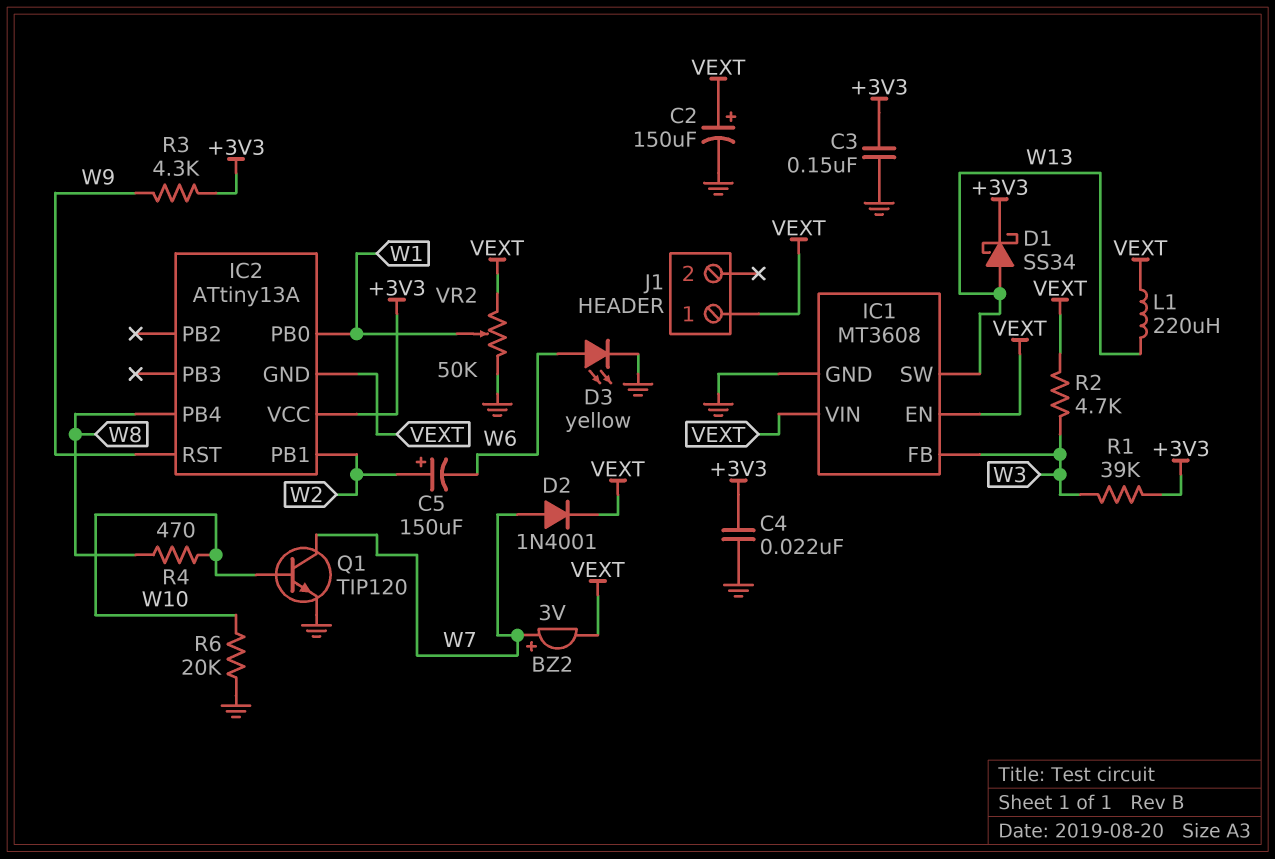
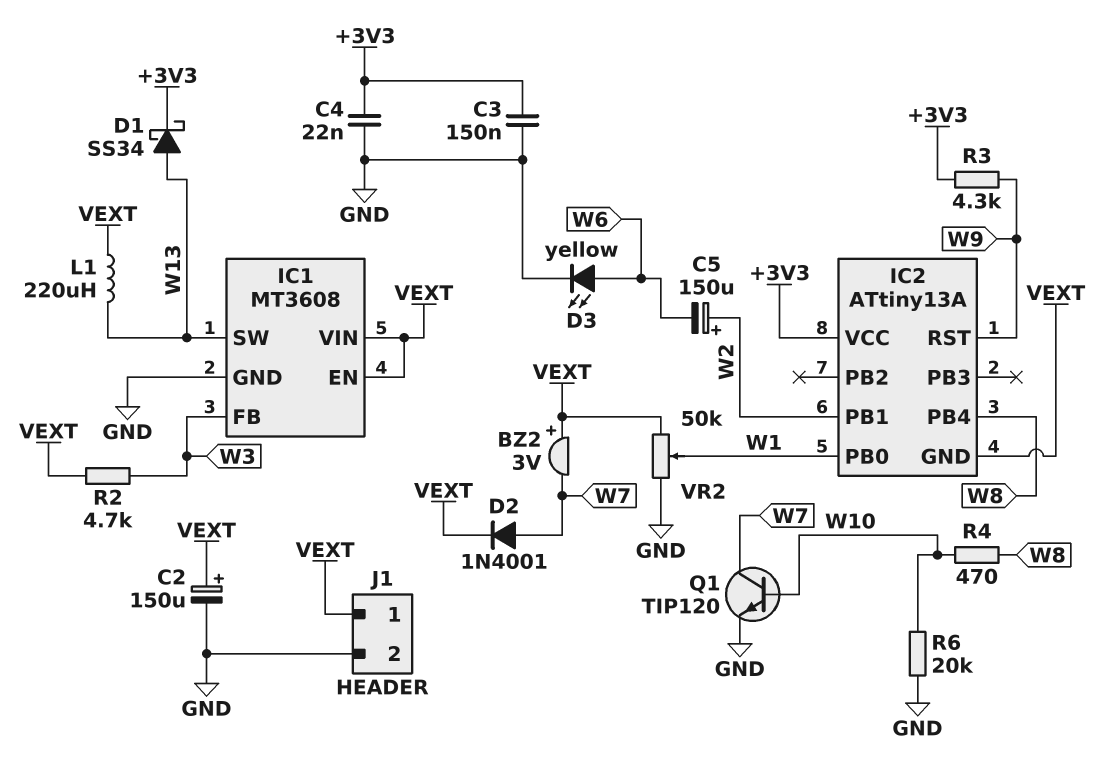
BZ2: buzzer 3V (plus W7, minus VEXT) -> buzzer 3V (plus VEXT, minus W7)
J1 pin 2: none -> GND
R1: 39k (+3V3, W3) -> none

